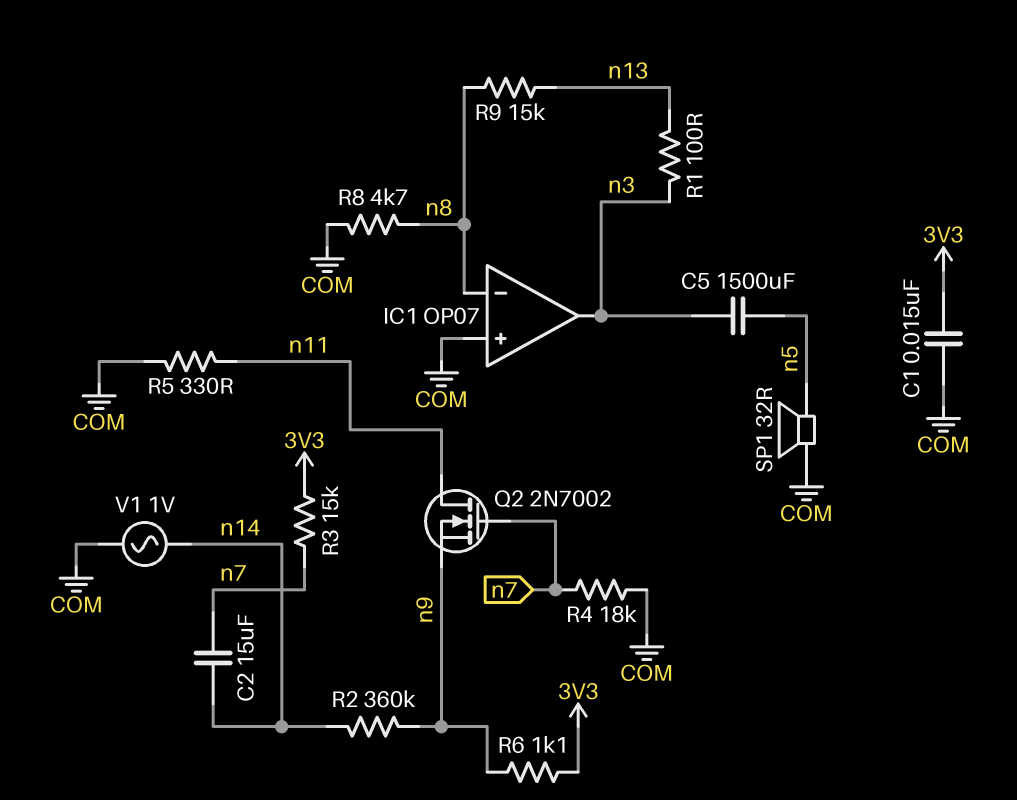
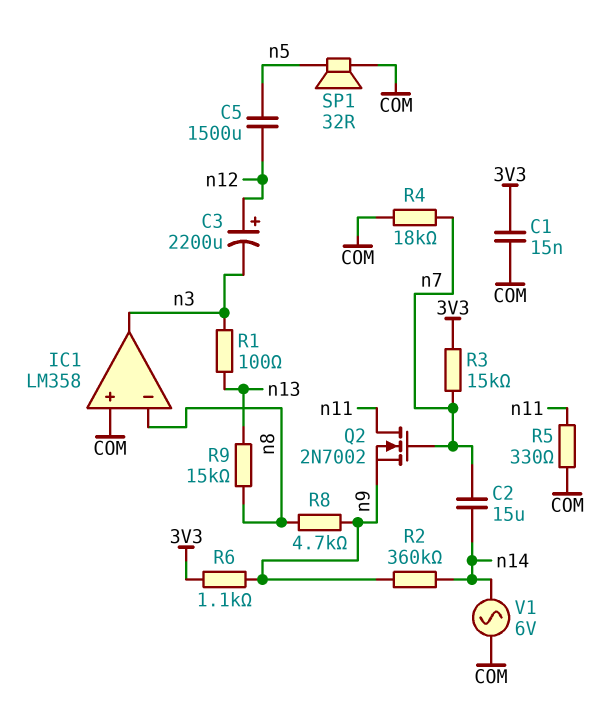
C3: none -> 2200uF (plus n12, minus n3)
C5: 1500uF (n3, n5) -> 1500uF (n5, n12)
IC1: OP07 -> LM358
R8: 4.7k (COM, n8) -> 4.7k (n8, n9)
V1: AC 1V (COM, n14) -> AC 6V (COM, n14)

